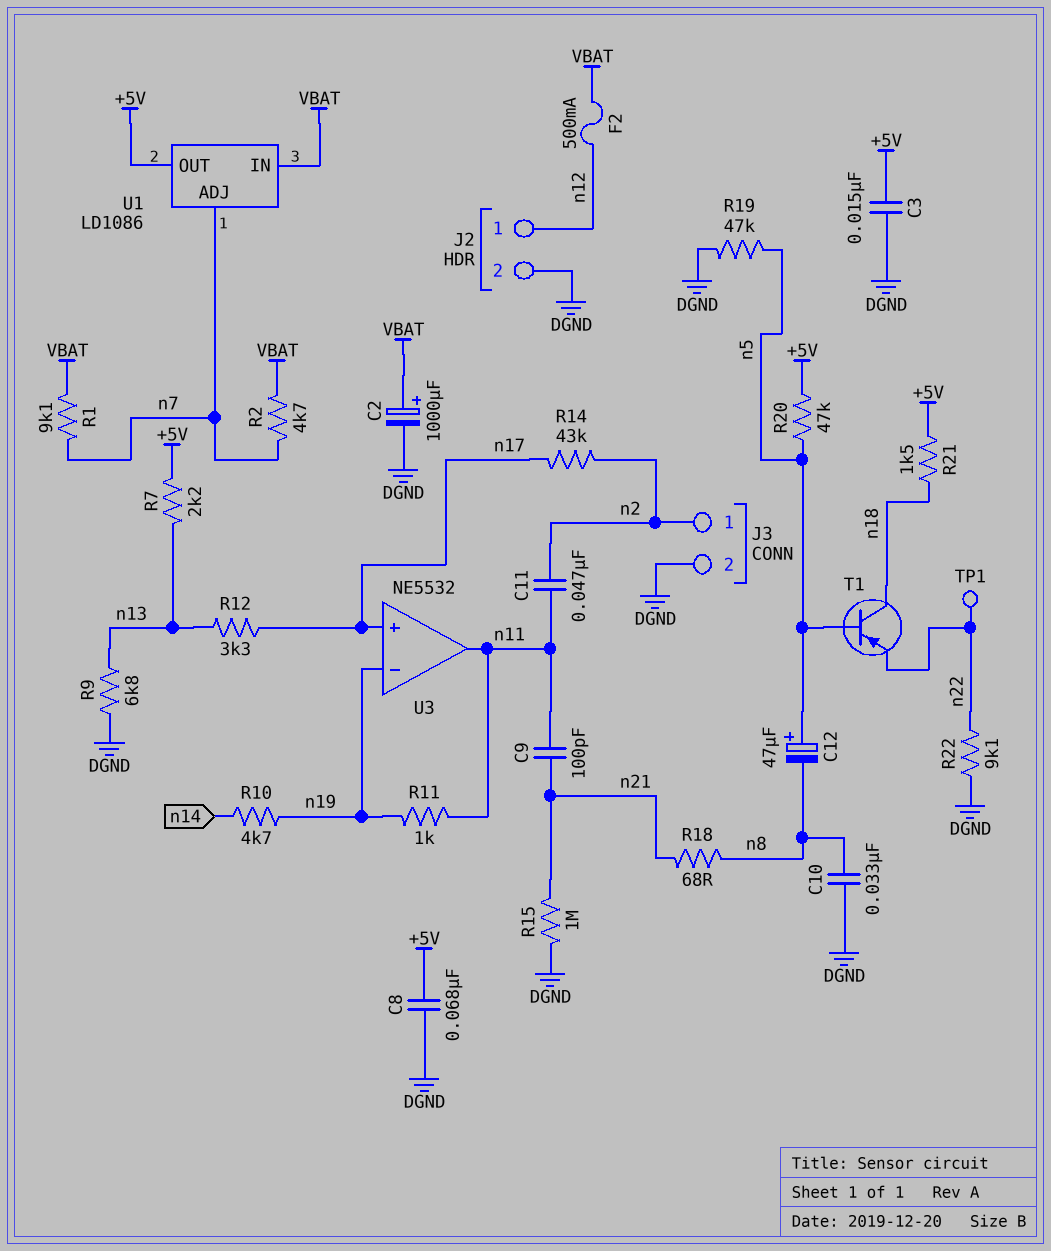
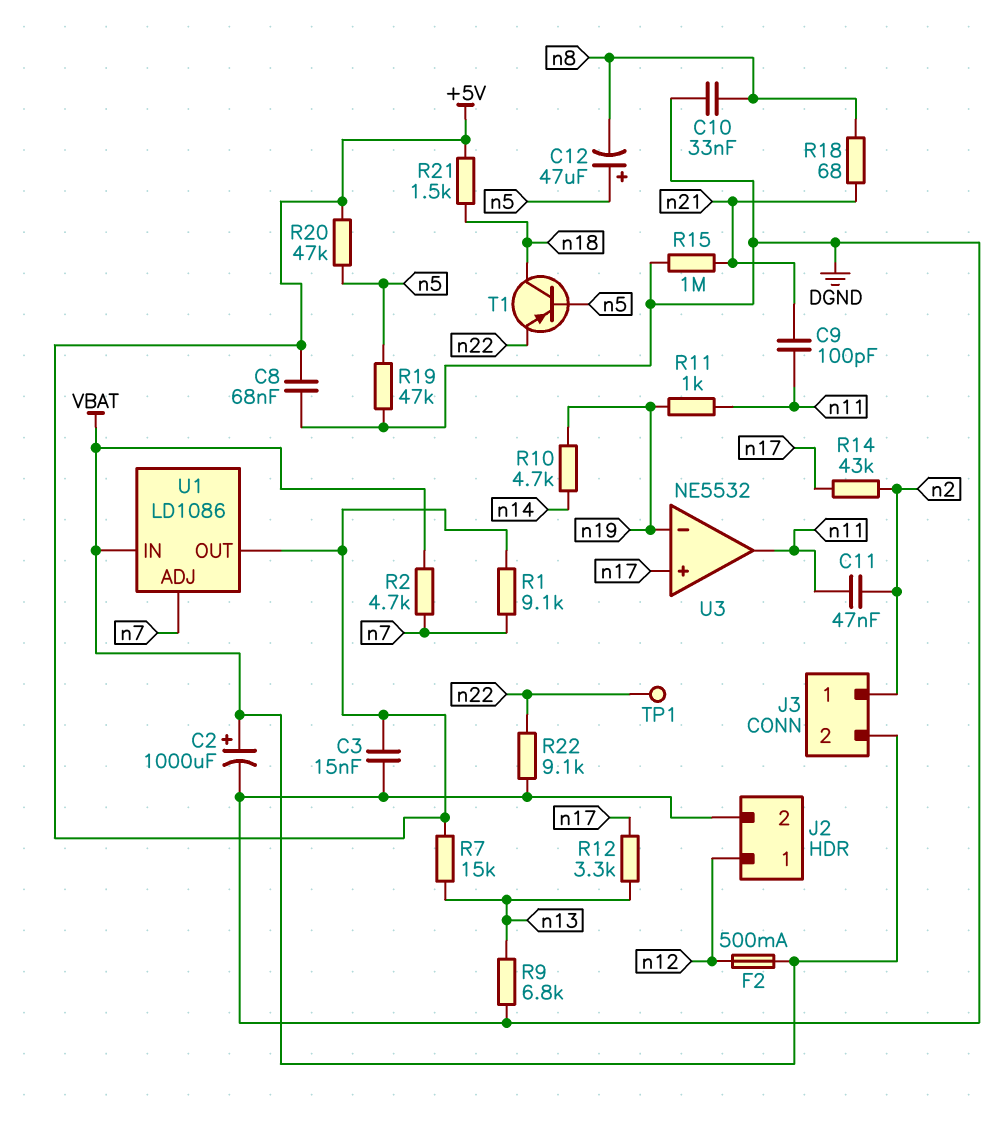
J3 pin 2: DGND -> VBAT
R1: 9.1k (VBAT, n7) -> 9.1k (+5V, n7)
R7: 2.2k (+5V, n13) -> 15k (+5V, n13)

